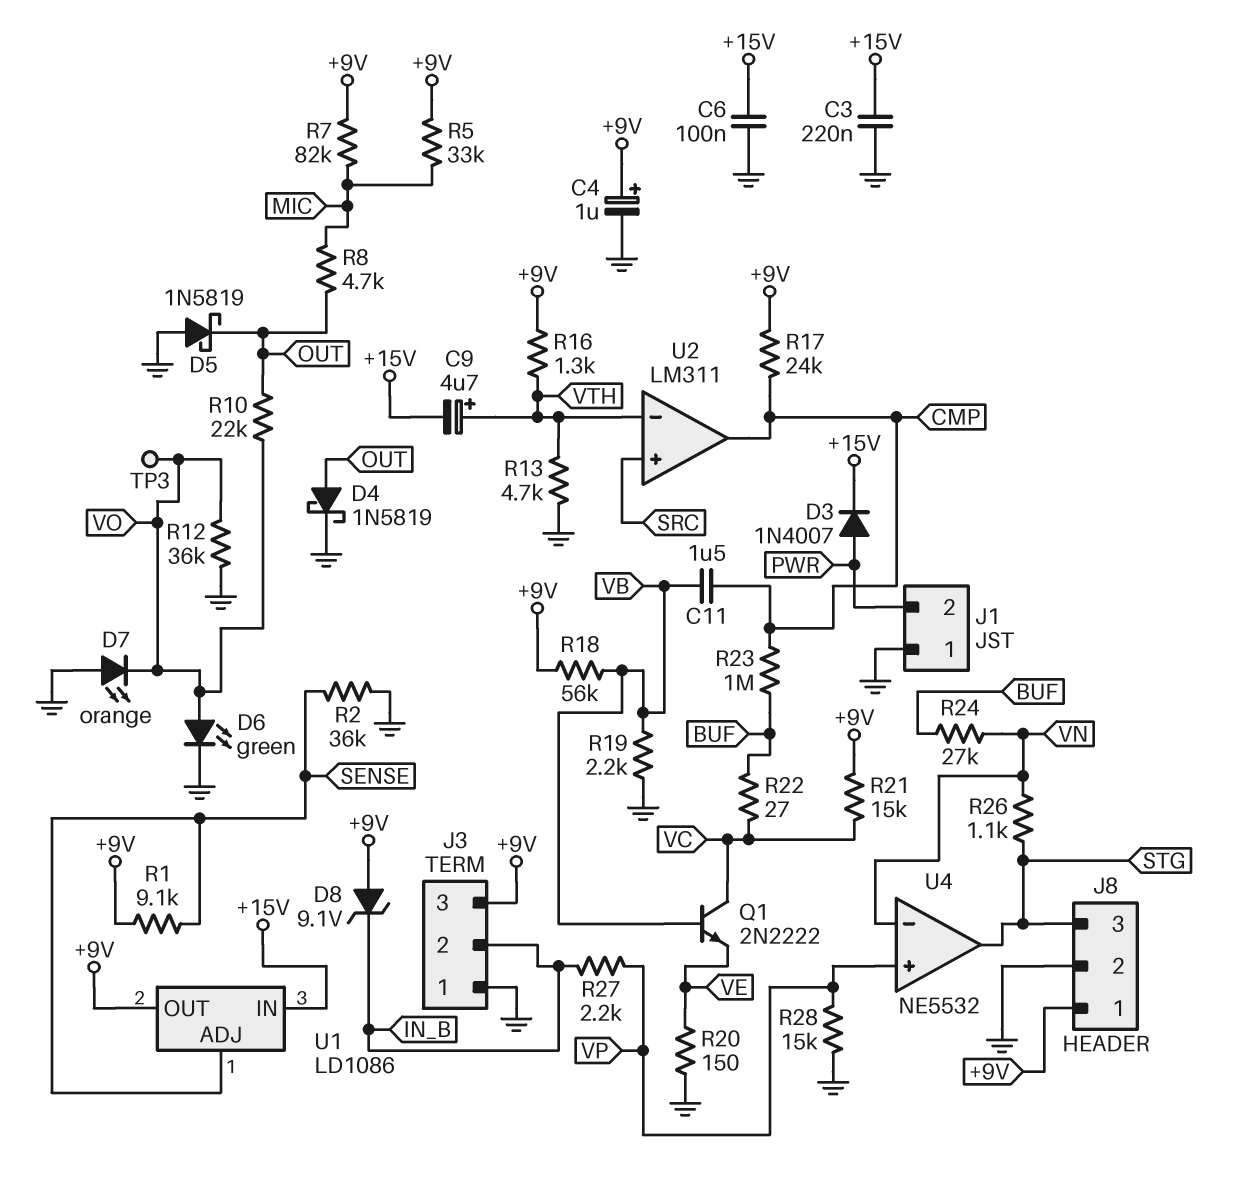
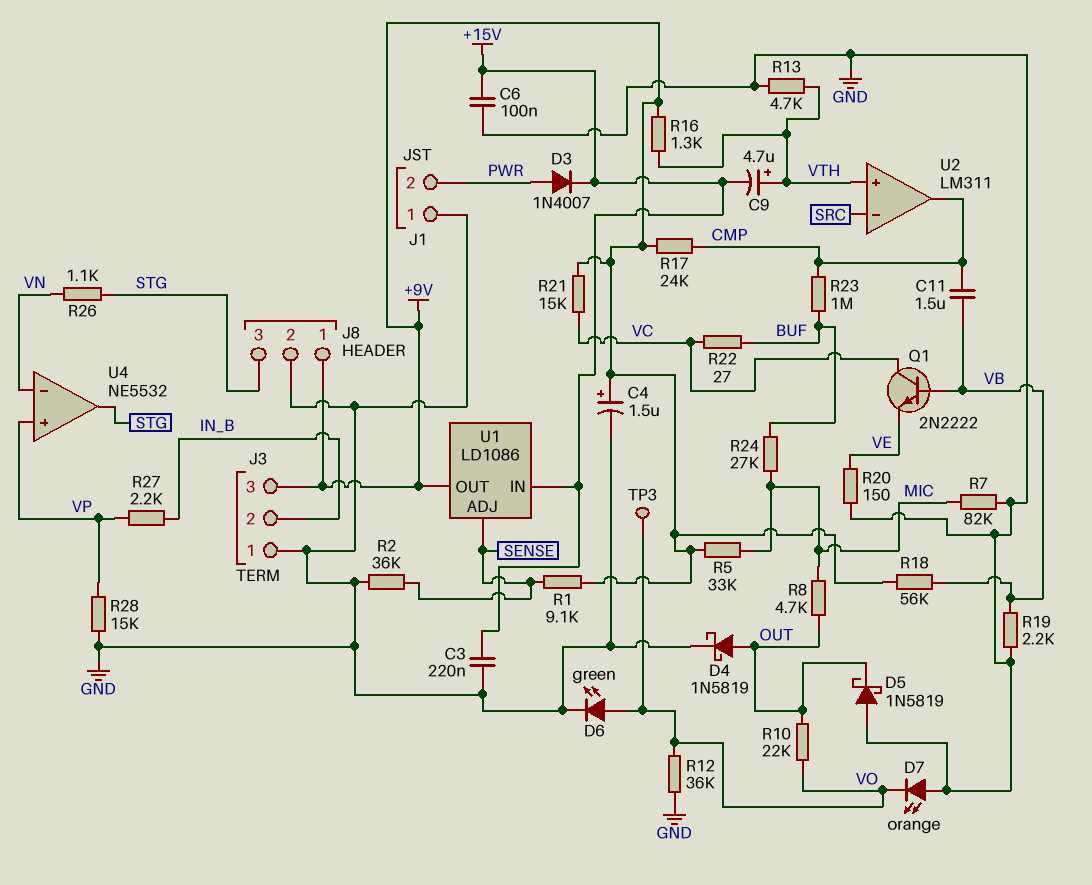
C4: 1uF (plus +9V, minus GND) -> 1.5uF (plus +9V, minus GND)
D8: zener 9.1V (A +9V, K IN_B) -> none
R7: 82k (+9V, MIC) -> 82k (GND, MIC)
R24: 27k (BUF, VN) -> 27k (BUF, MIC)
U2 pin in+: SRC -> VTH
U2 pin in-: VTH -> SRC

